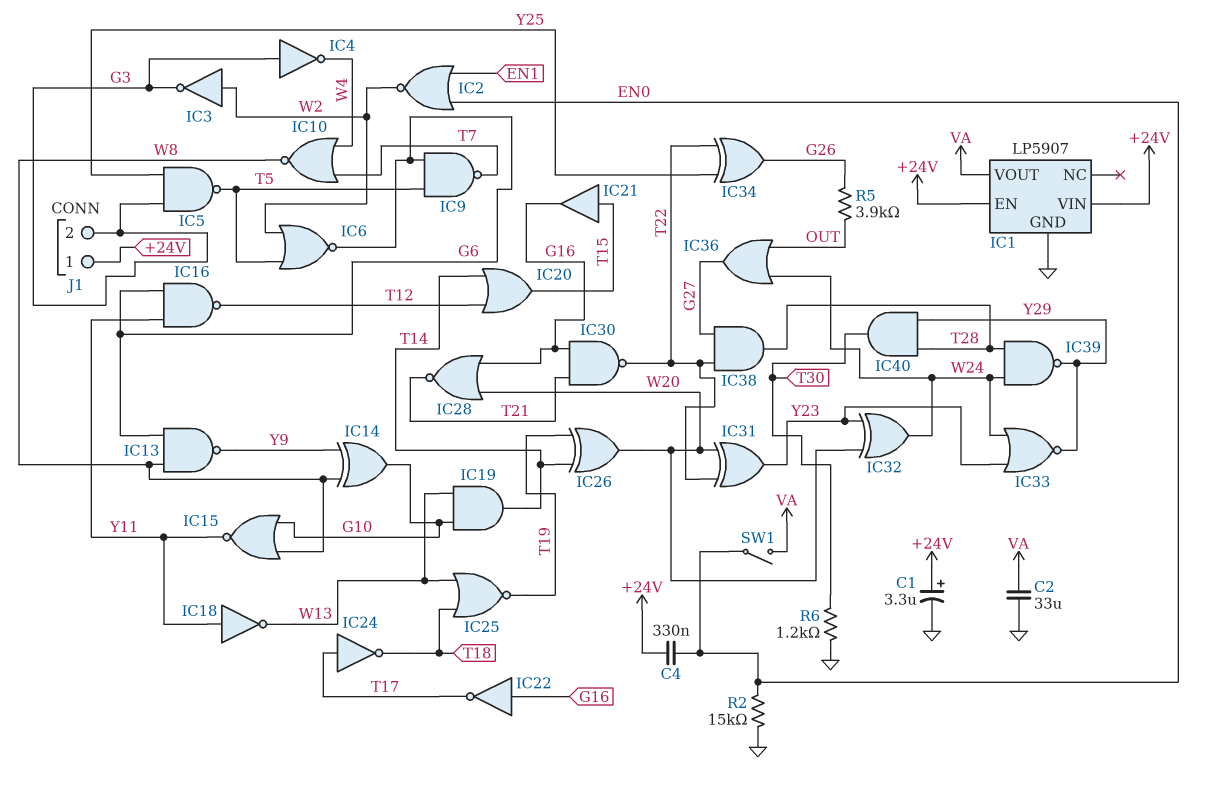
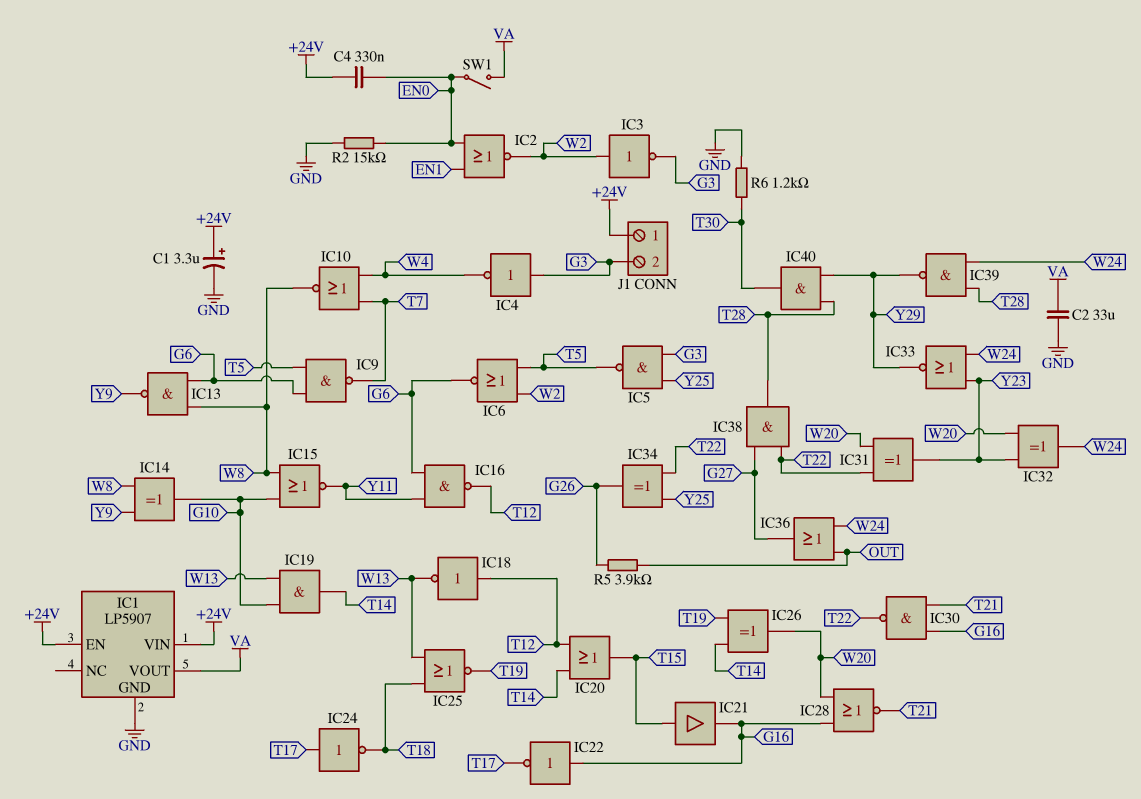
IC18: NOT (in Y11, out W13) -> NOT (in T12, out W13)

